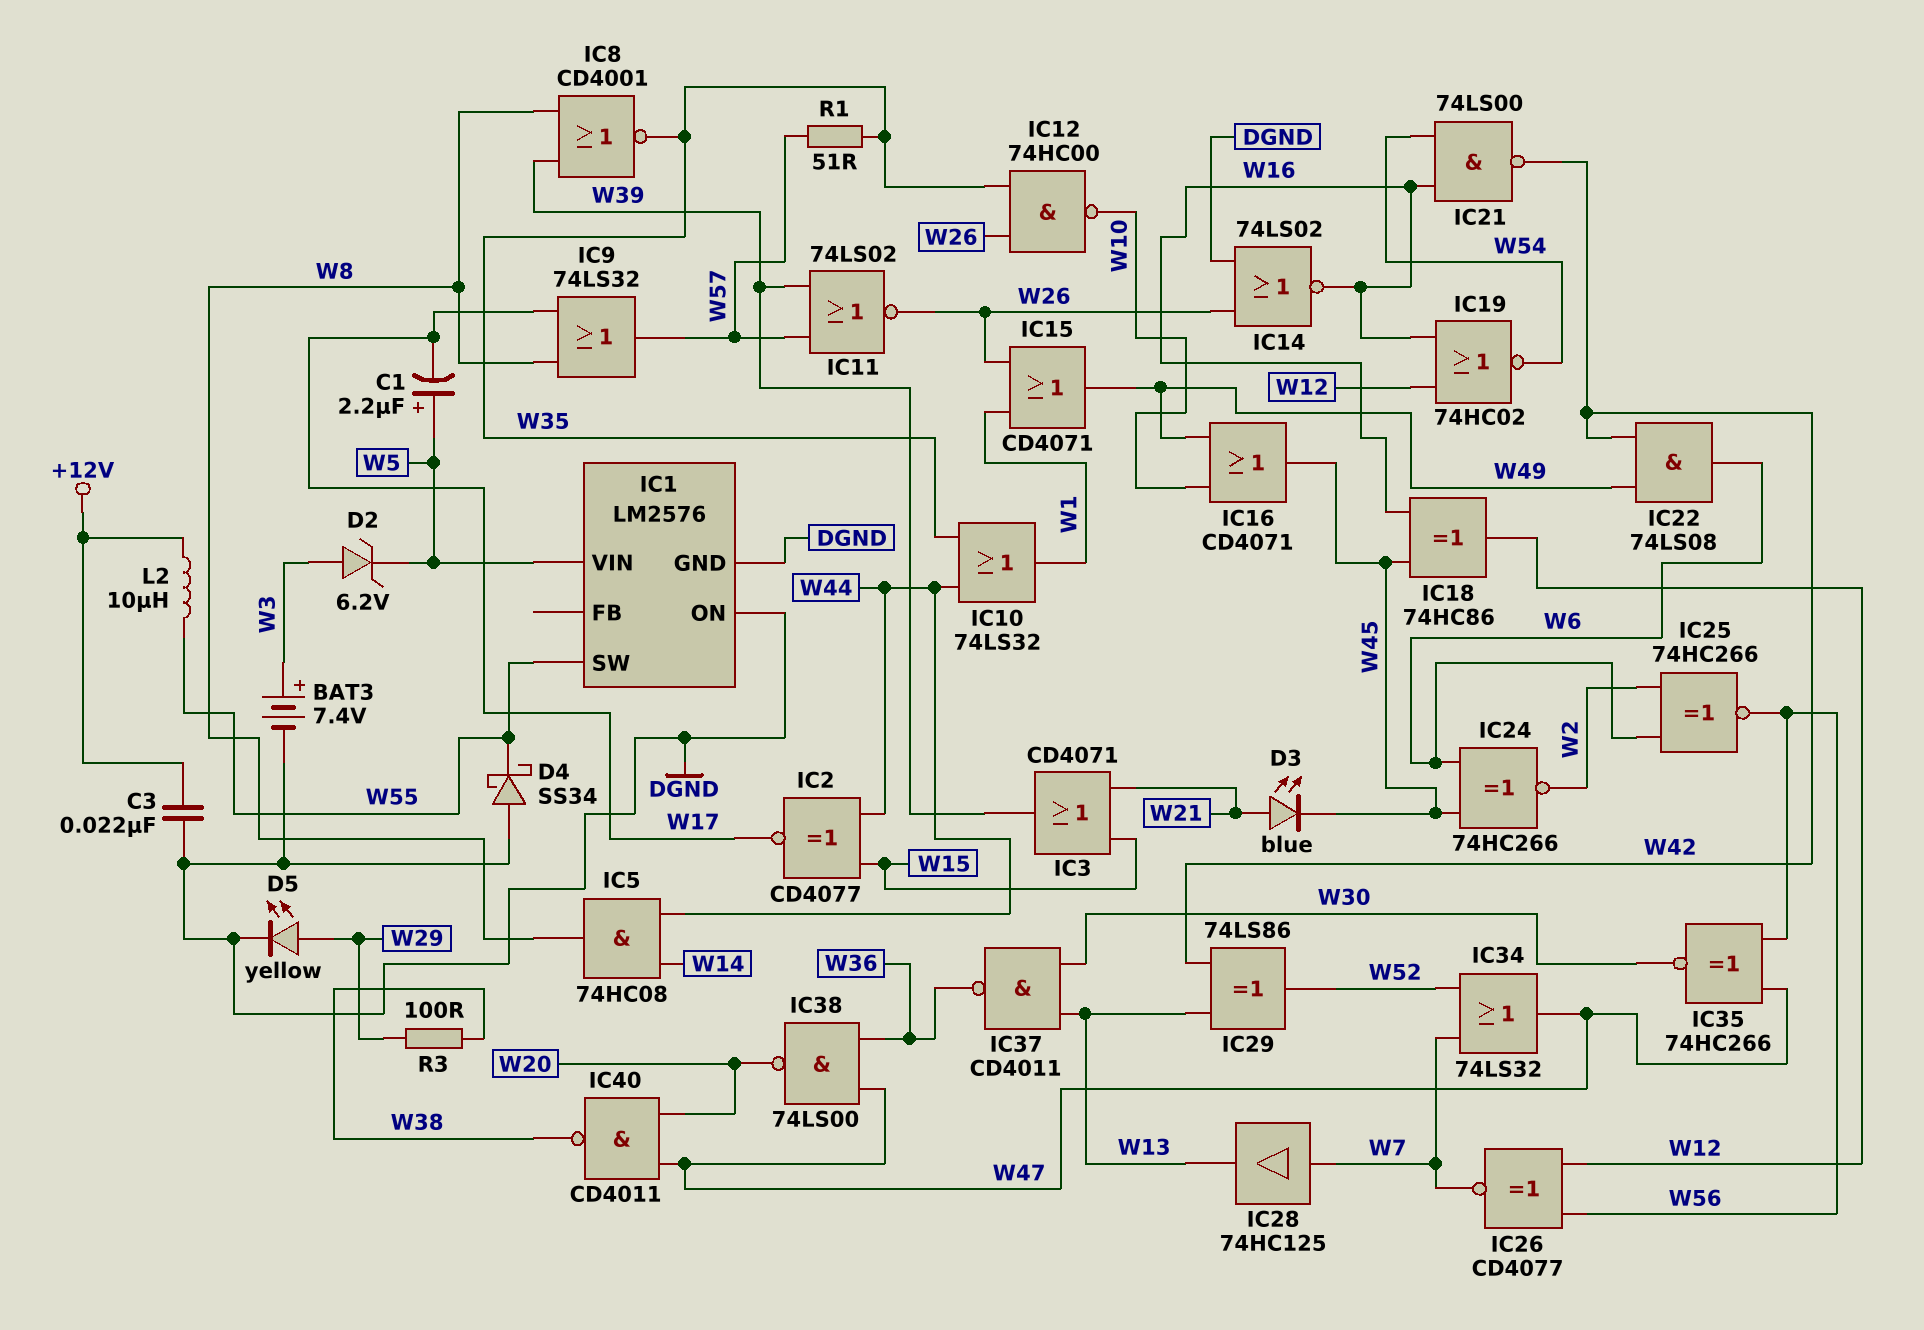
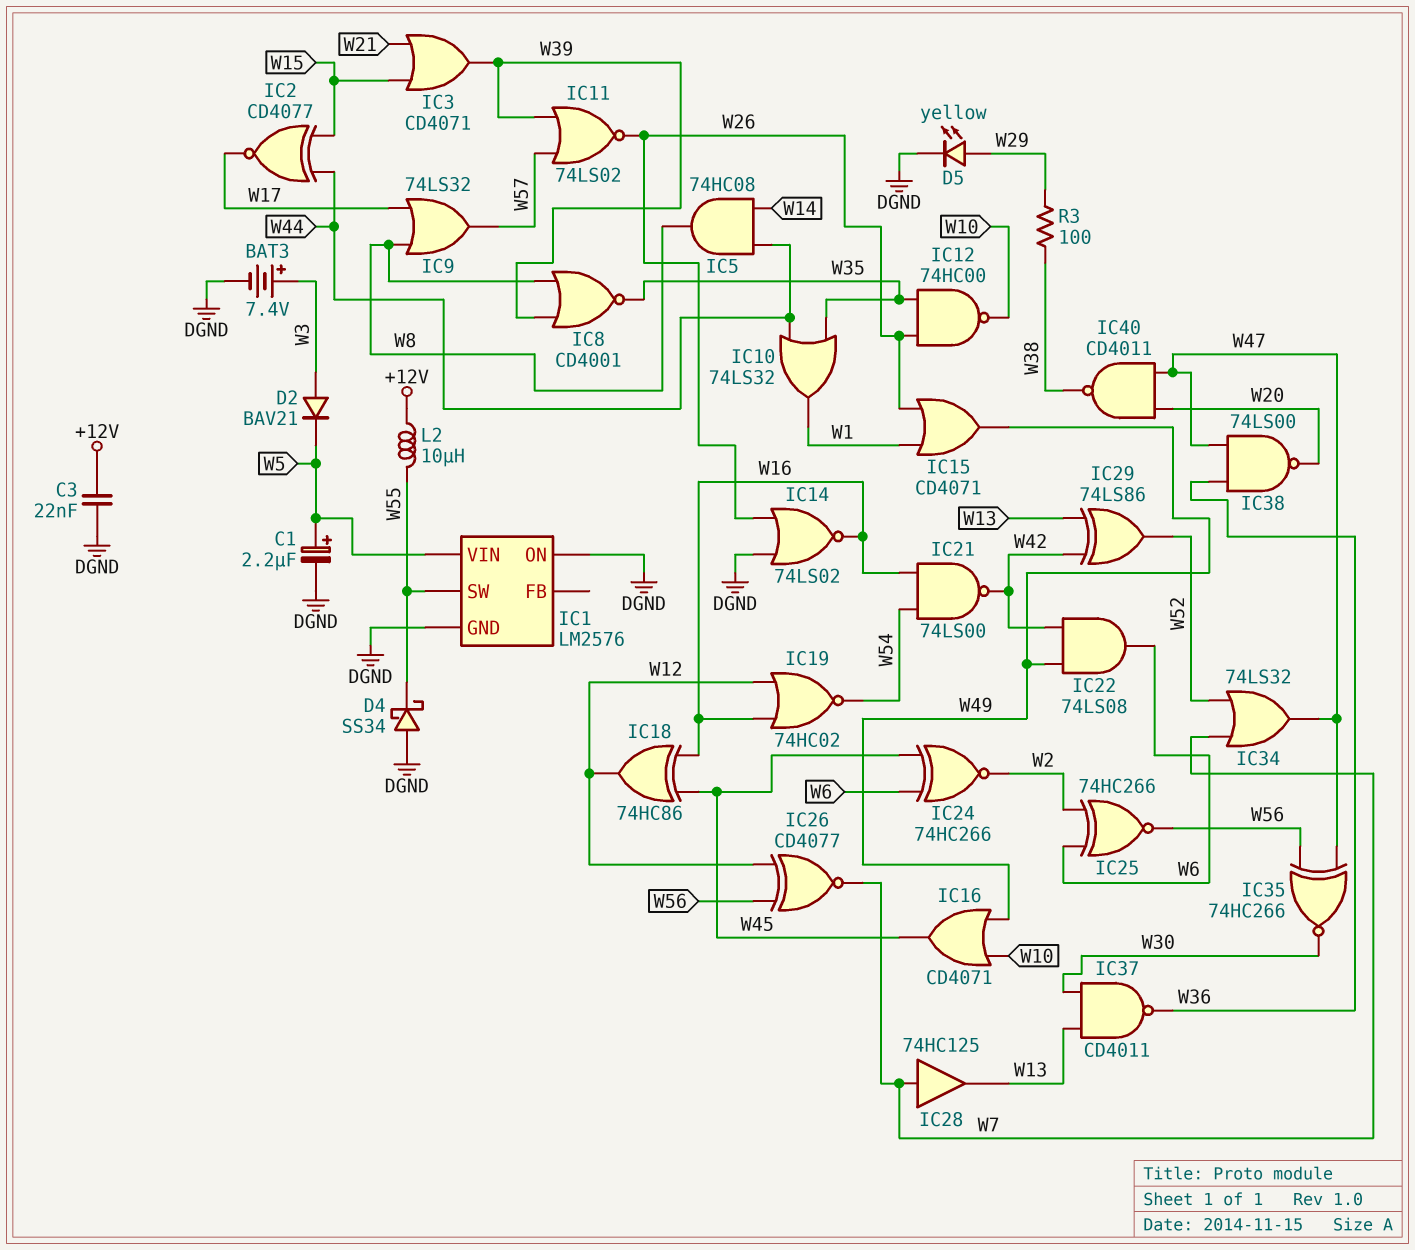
C1: 2.2uF (plus W5, minus W17) -> 2.2uF (plus W5, minus DGND)
D2: zener 6.2V (A W3, K W5) -> diode BAV21 (A W3, K W5)
D3: LED blue (A W21, K W45) -> none
R1: 51 (W35, W57) -> none

